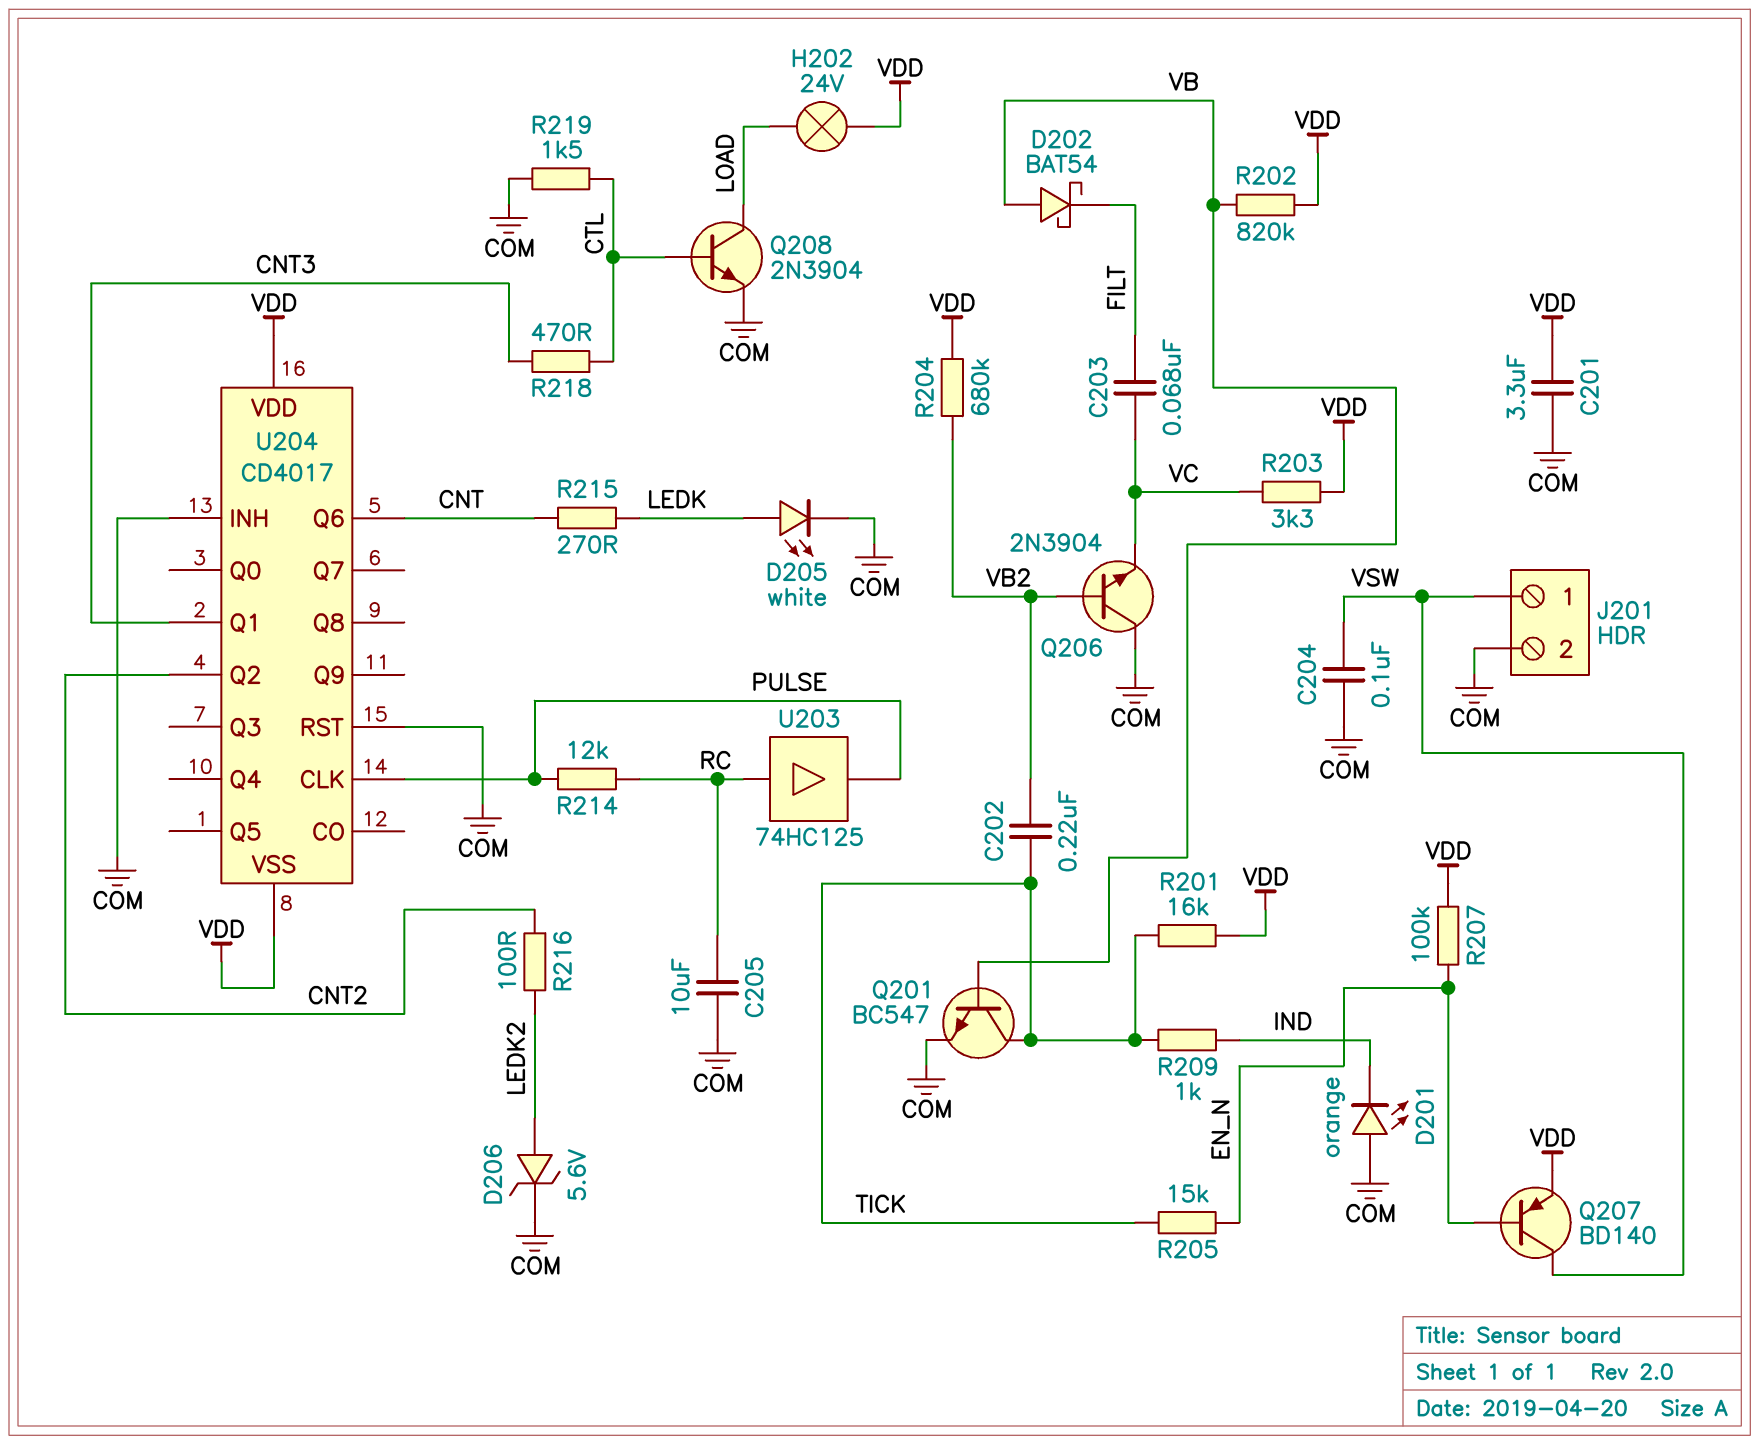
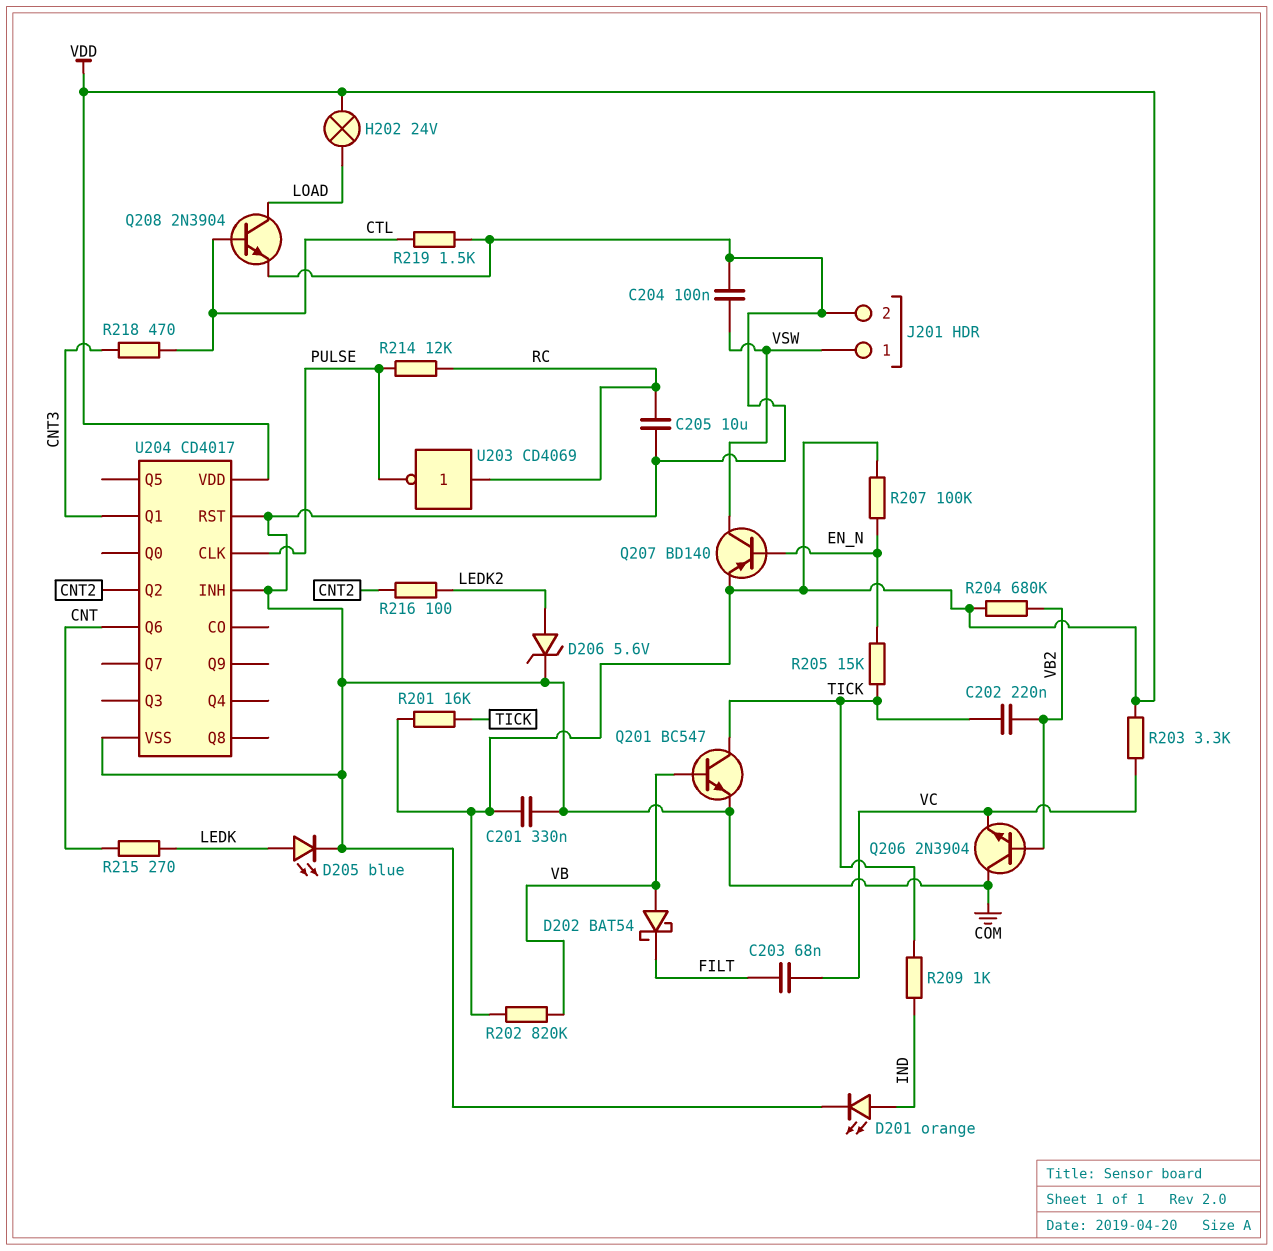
C201: 3.3uF (COM, VDD) -> 330nF (COM, VDD)
D201: LED orange (A COM, K IND) -> LED orange (A IND, K COM)
D205: LED white (A LEDK, K COM) -> LED blue (A LEDK, K COM)
U203: buffer 74HC125 (in RC, out PULSE) -> NOT CD4069 (in RC, out PULSE)
U204 pin VSS: VDD -> COM

